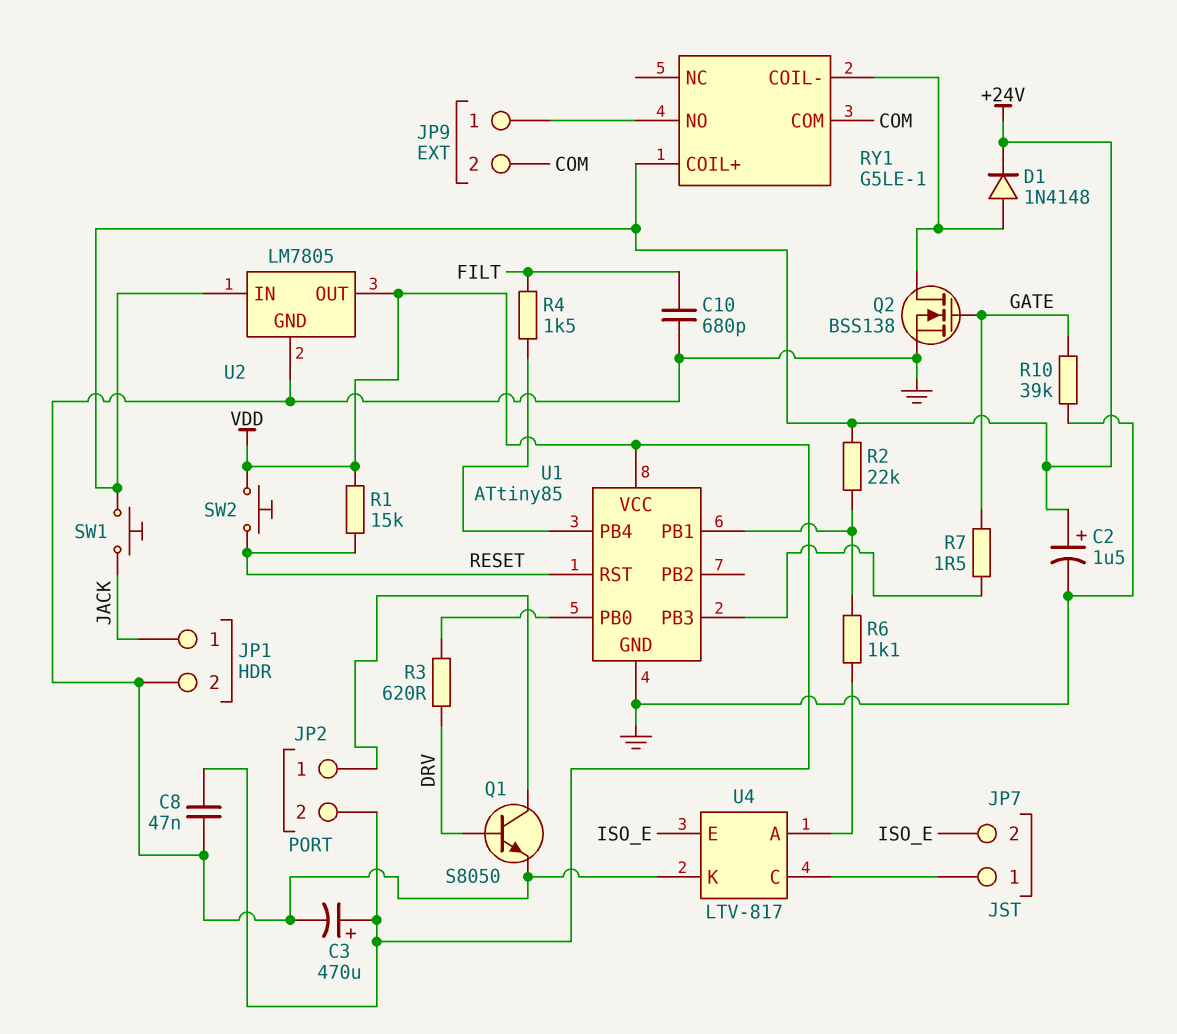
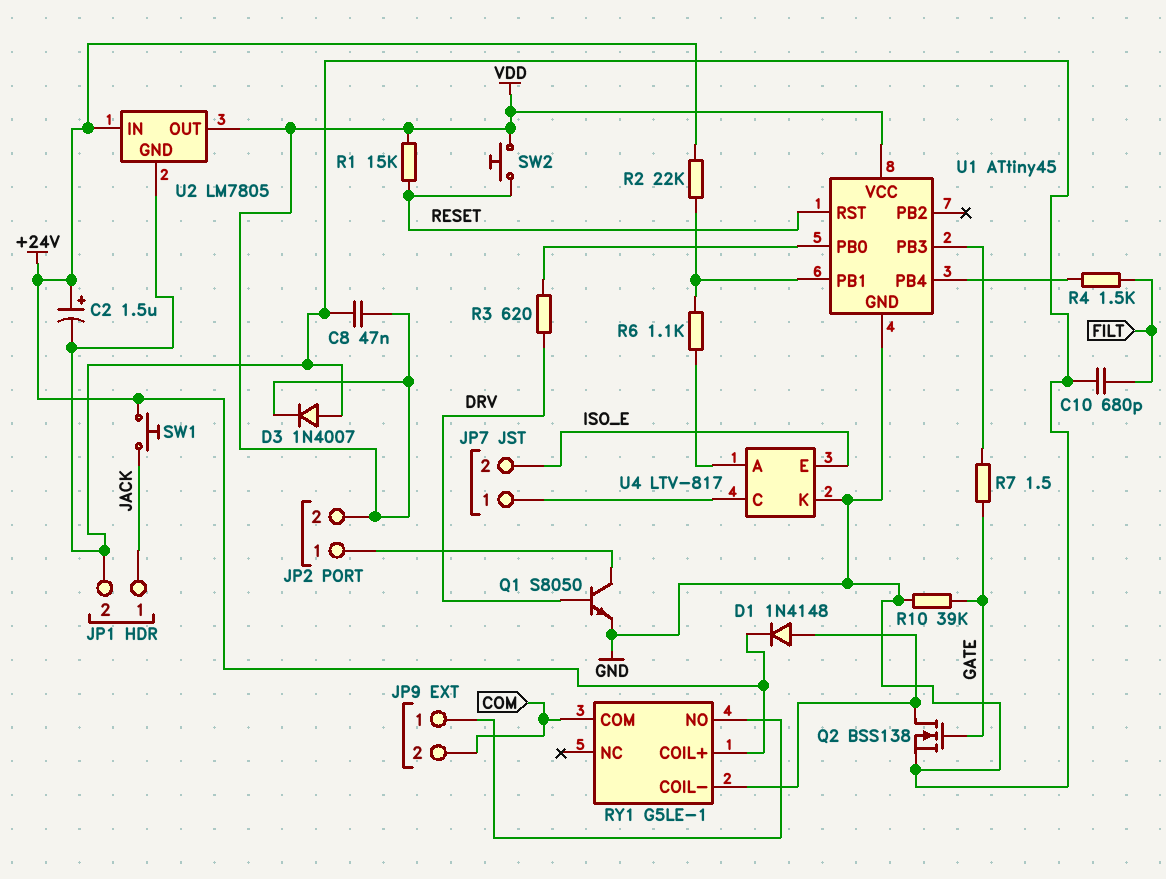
C3: 470uF (plus VDD, minus GND) -> none
D3: none -> diode 1N4007 (A GND, K VDD)
U1: ATtiny85 -> ATtiny45

